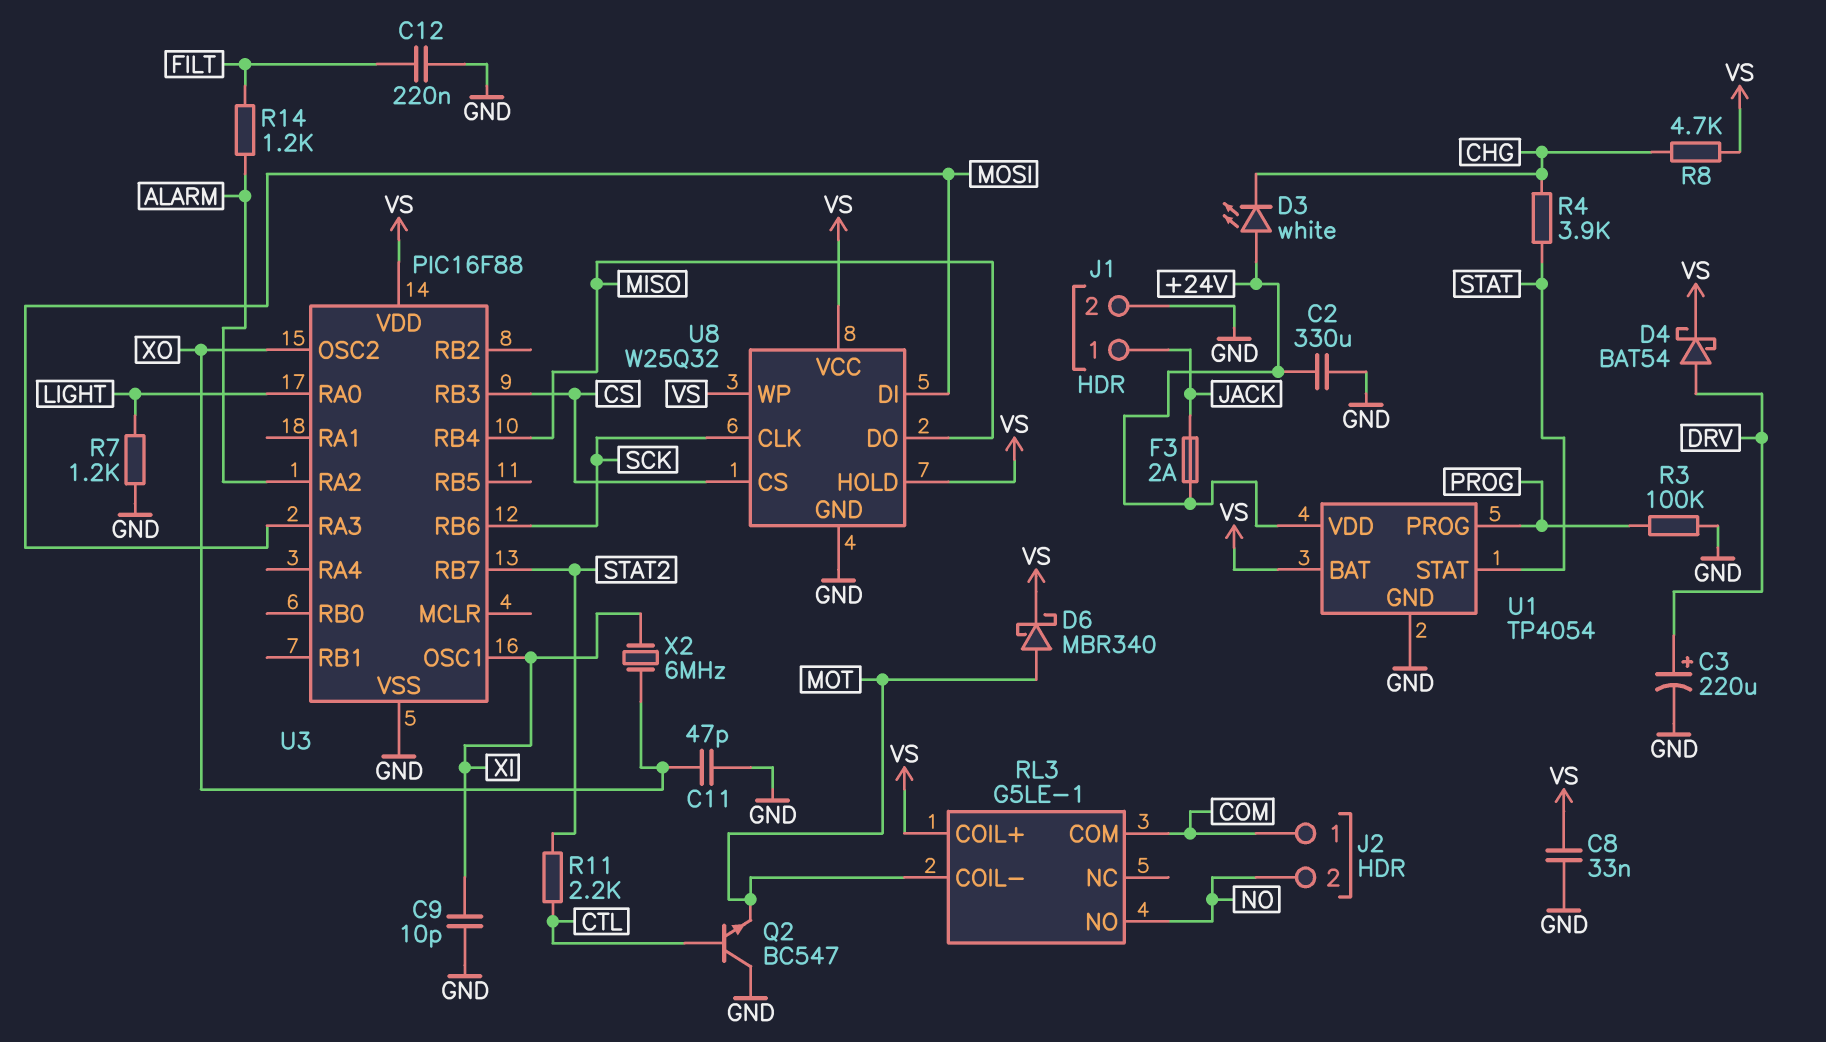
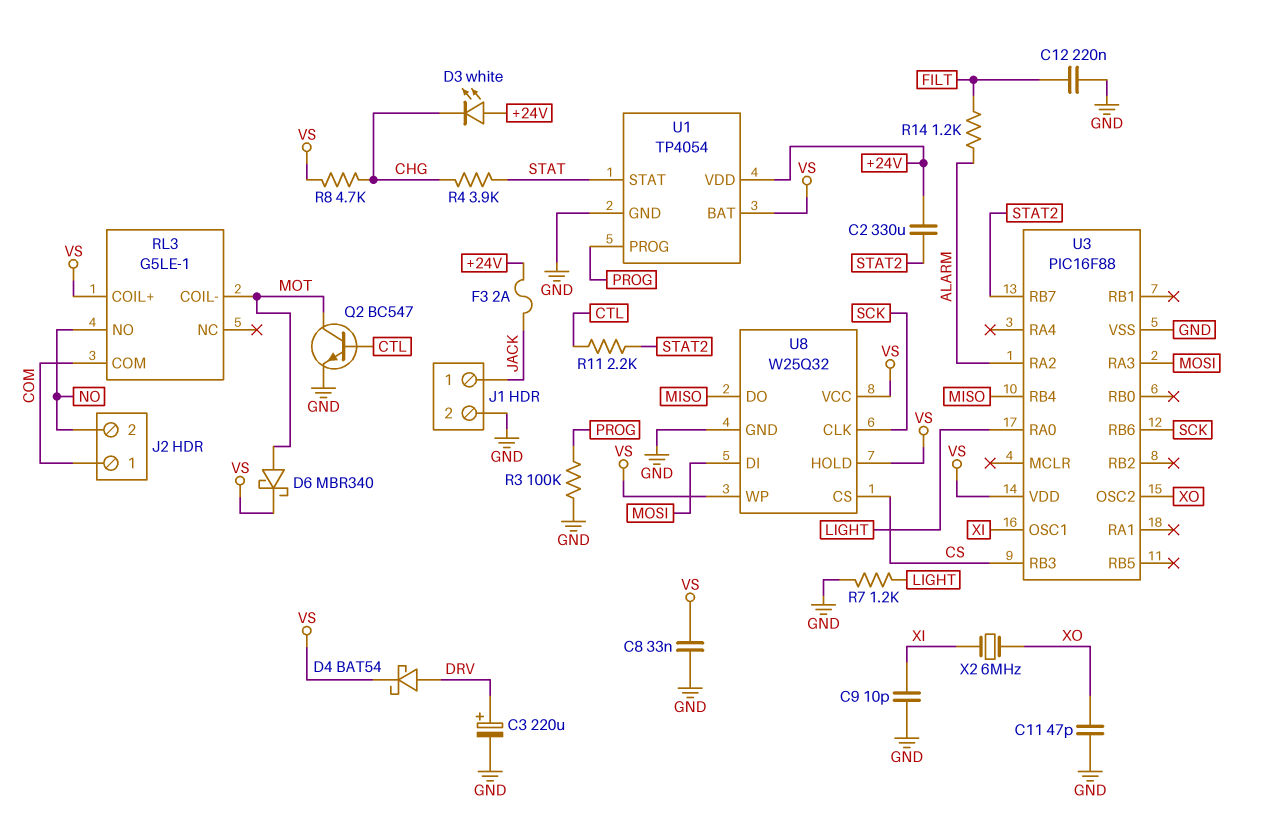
C2: 330uF (+24V, GND) -> 330uF (+24V, STAT2)
Q2: NPN BC547 (B CTL, C GND, E MOT) -> NPN BC547 (B CTL, C MOT, E GND)

